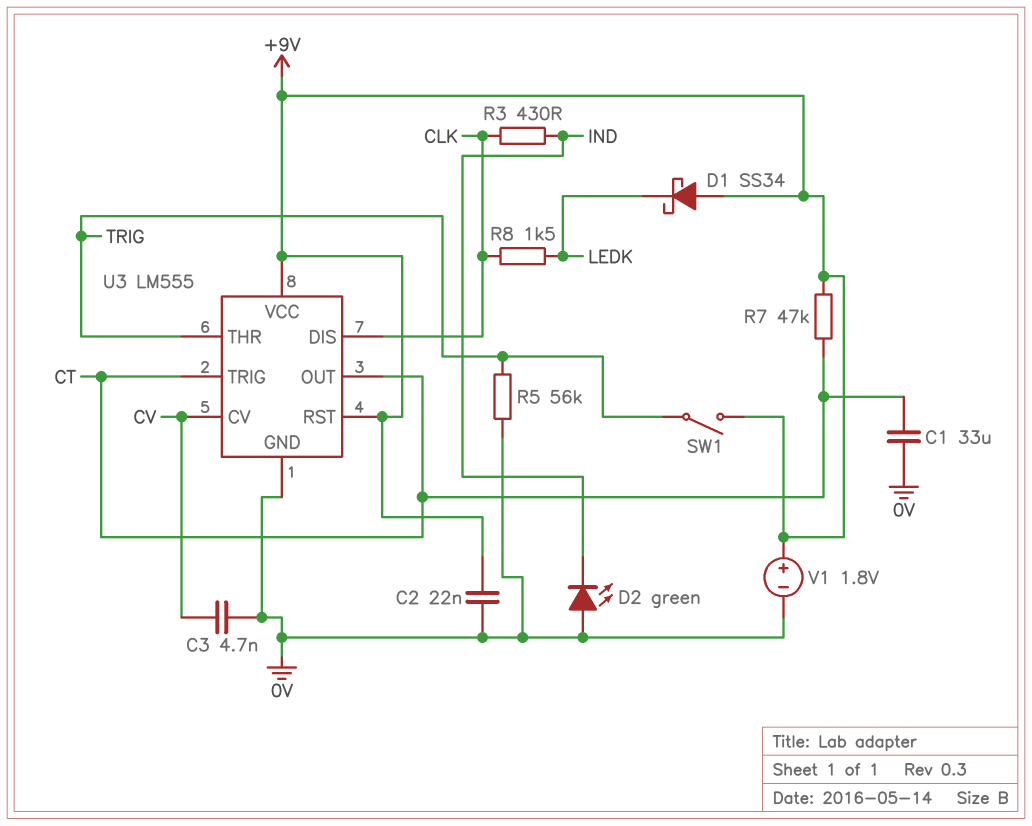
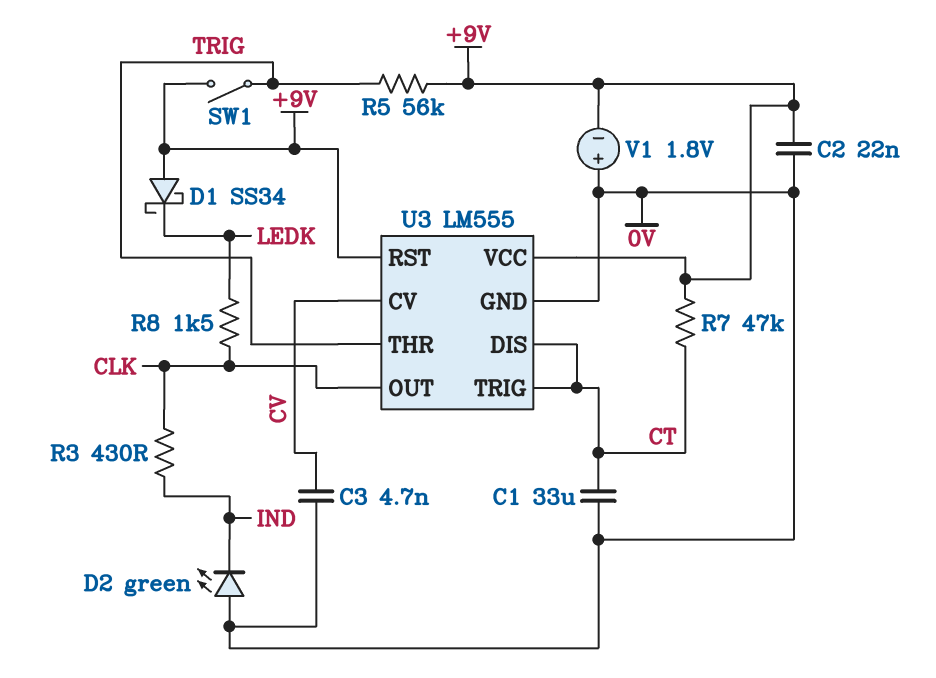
R5: 56k (0V, TRIG) -> 56k (+9V, TRIG)
U3 pin DIS: CLK -> CT
U3 pin OUT: CT -> CLK
V1: 1.8V (plus +9V, minus 0V) -> 1.8V (plus 0V, minus +9V)

